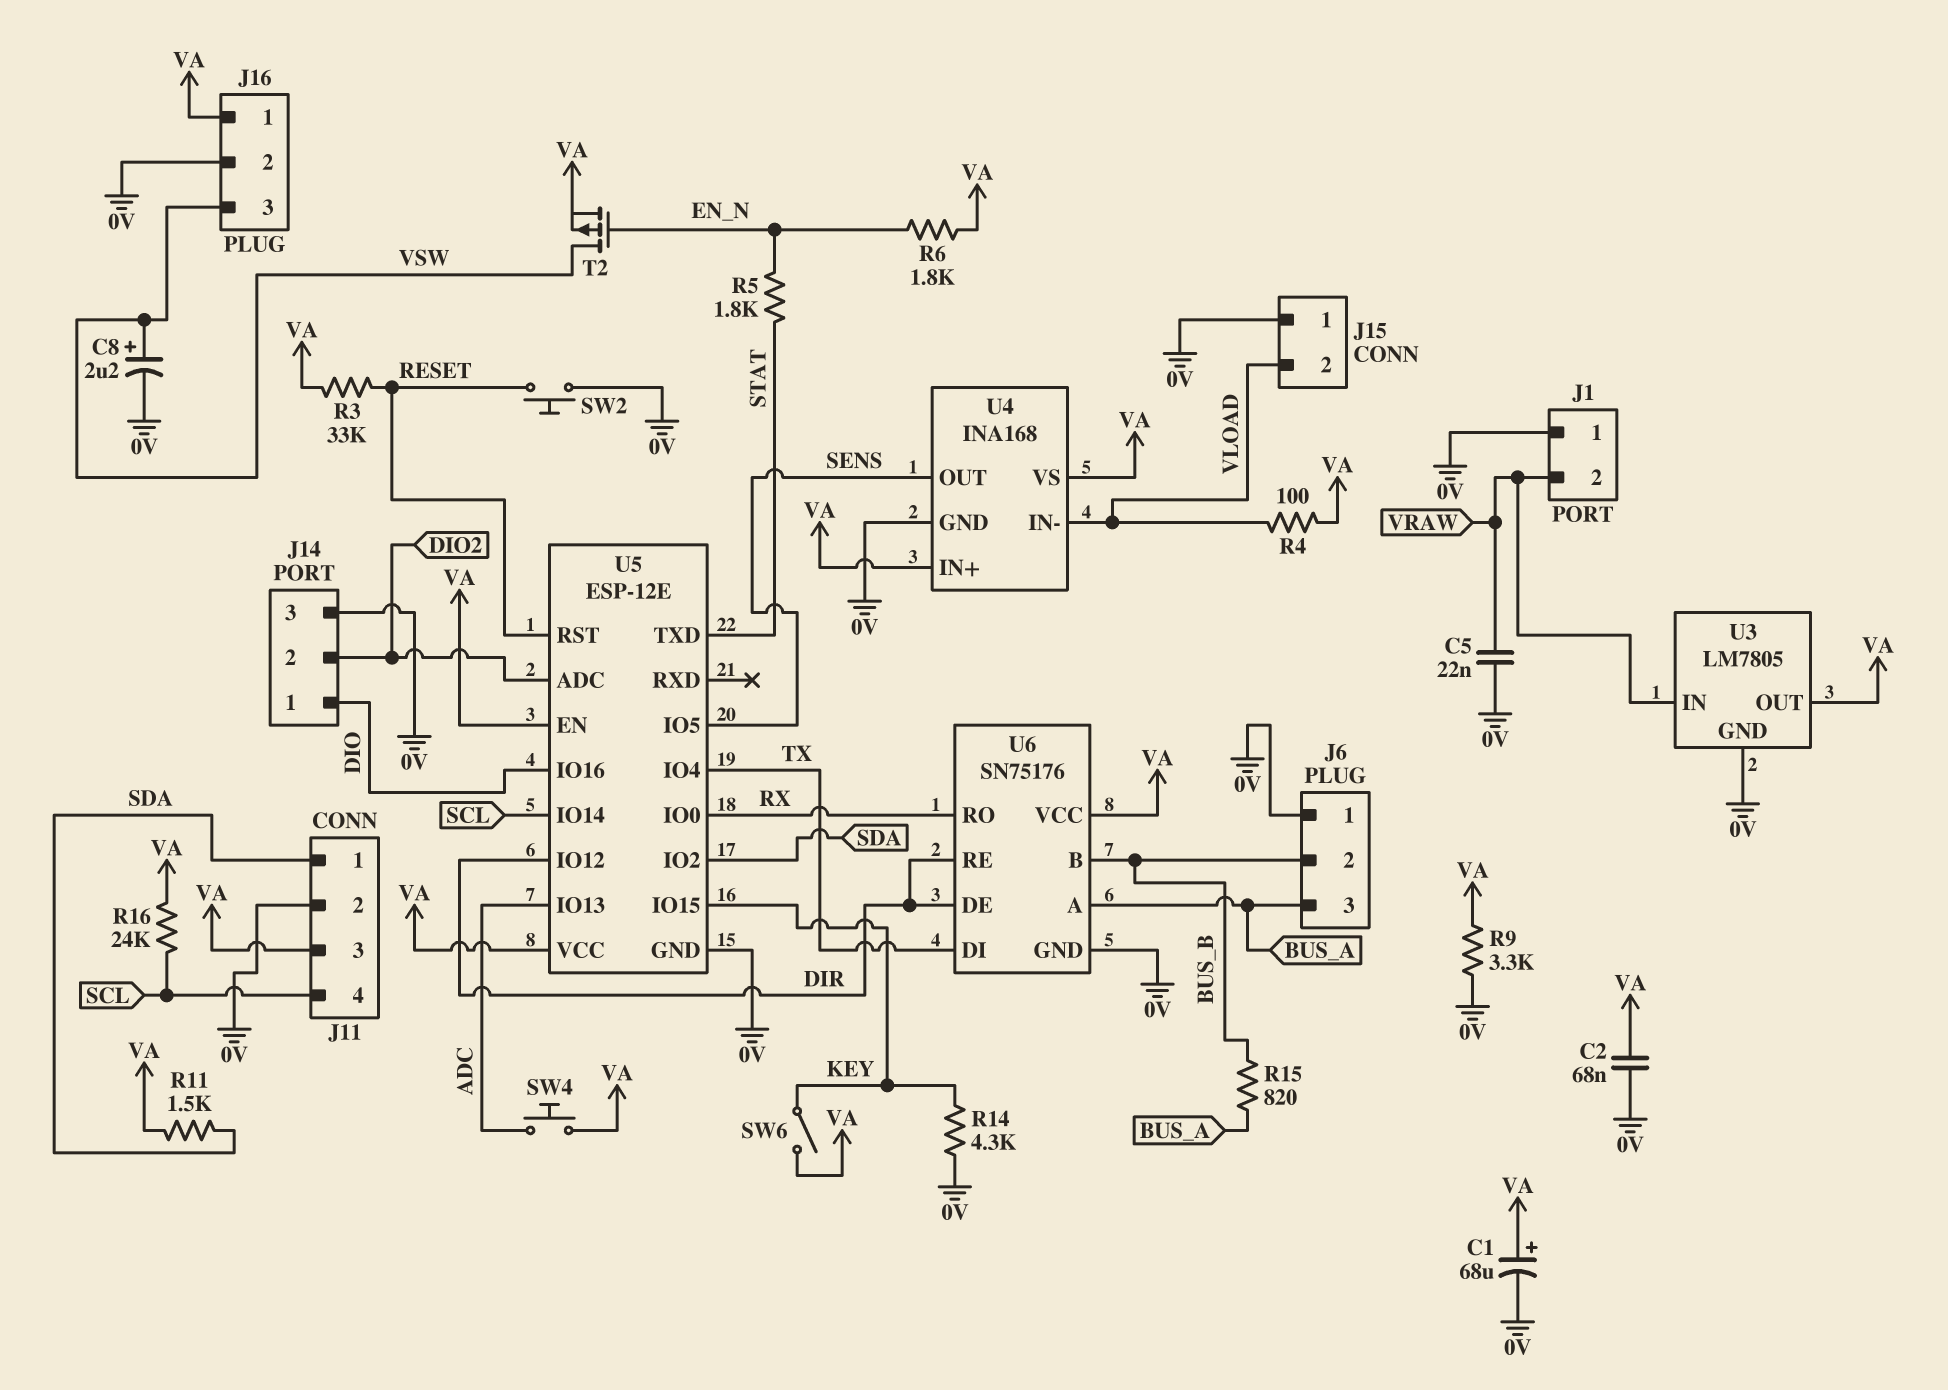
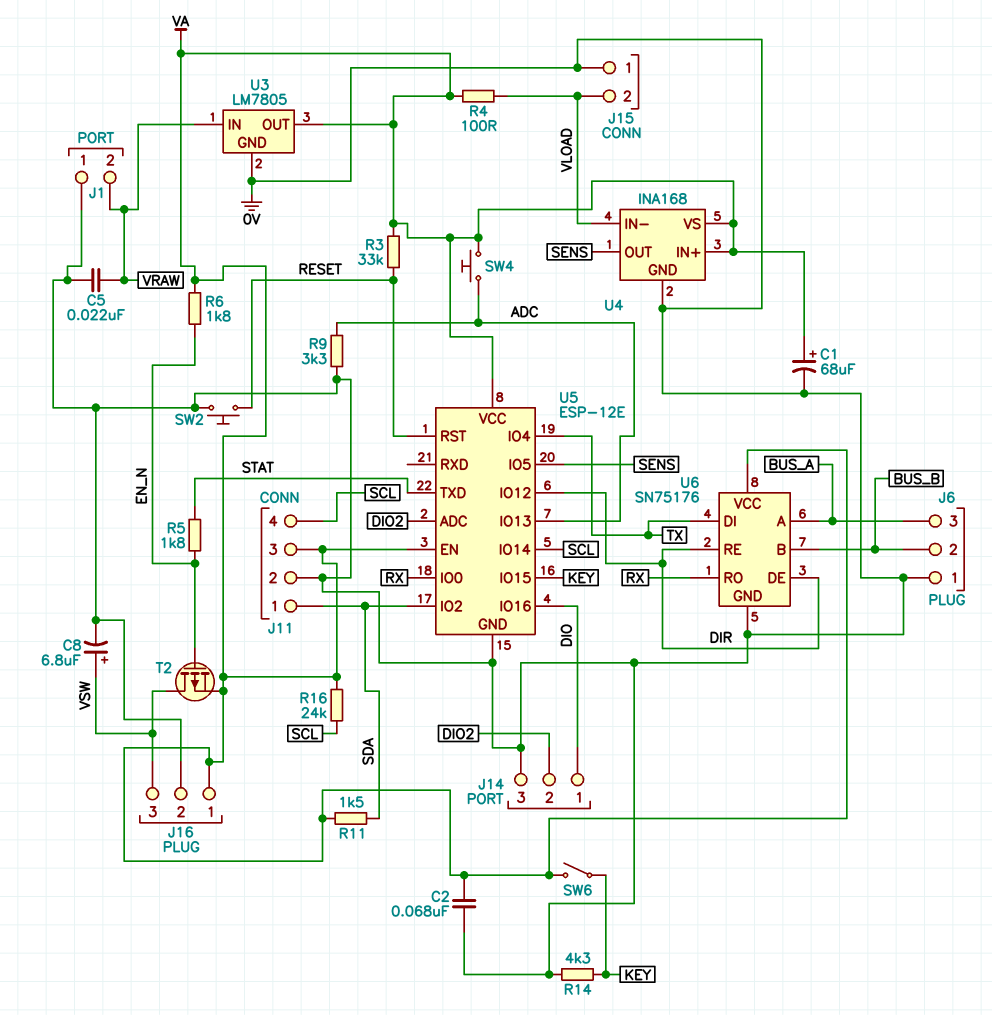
C8: 2.2uF (plus VSW, minus 0V) -> 6.8uF (plus VSW, minus 0V)
R9: 3.3k (0V, VA) -> 3.3k (0V, ADC)
R15: 820 (BUS_A, BUS_B) -> none

